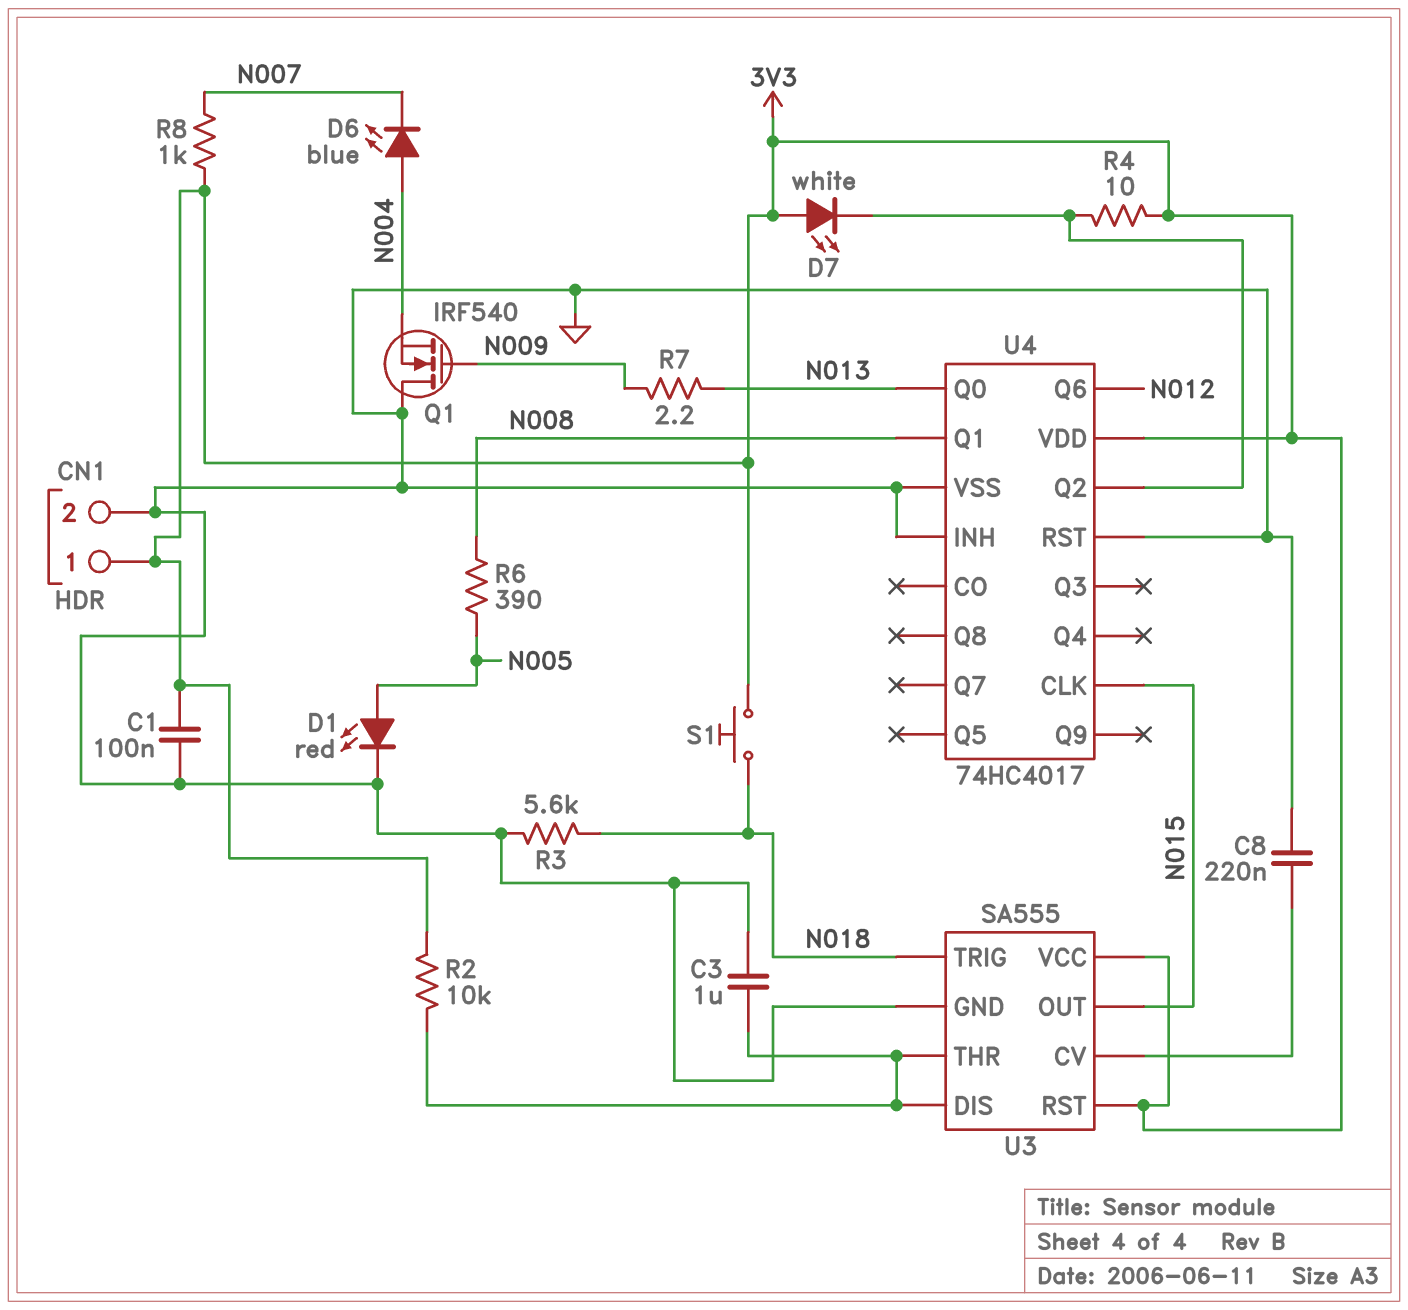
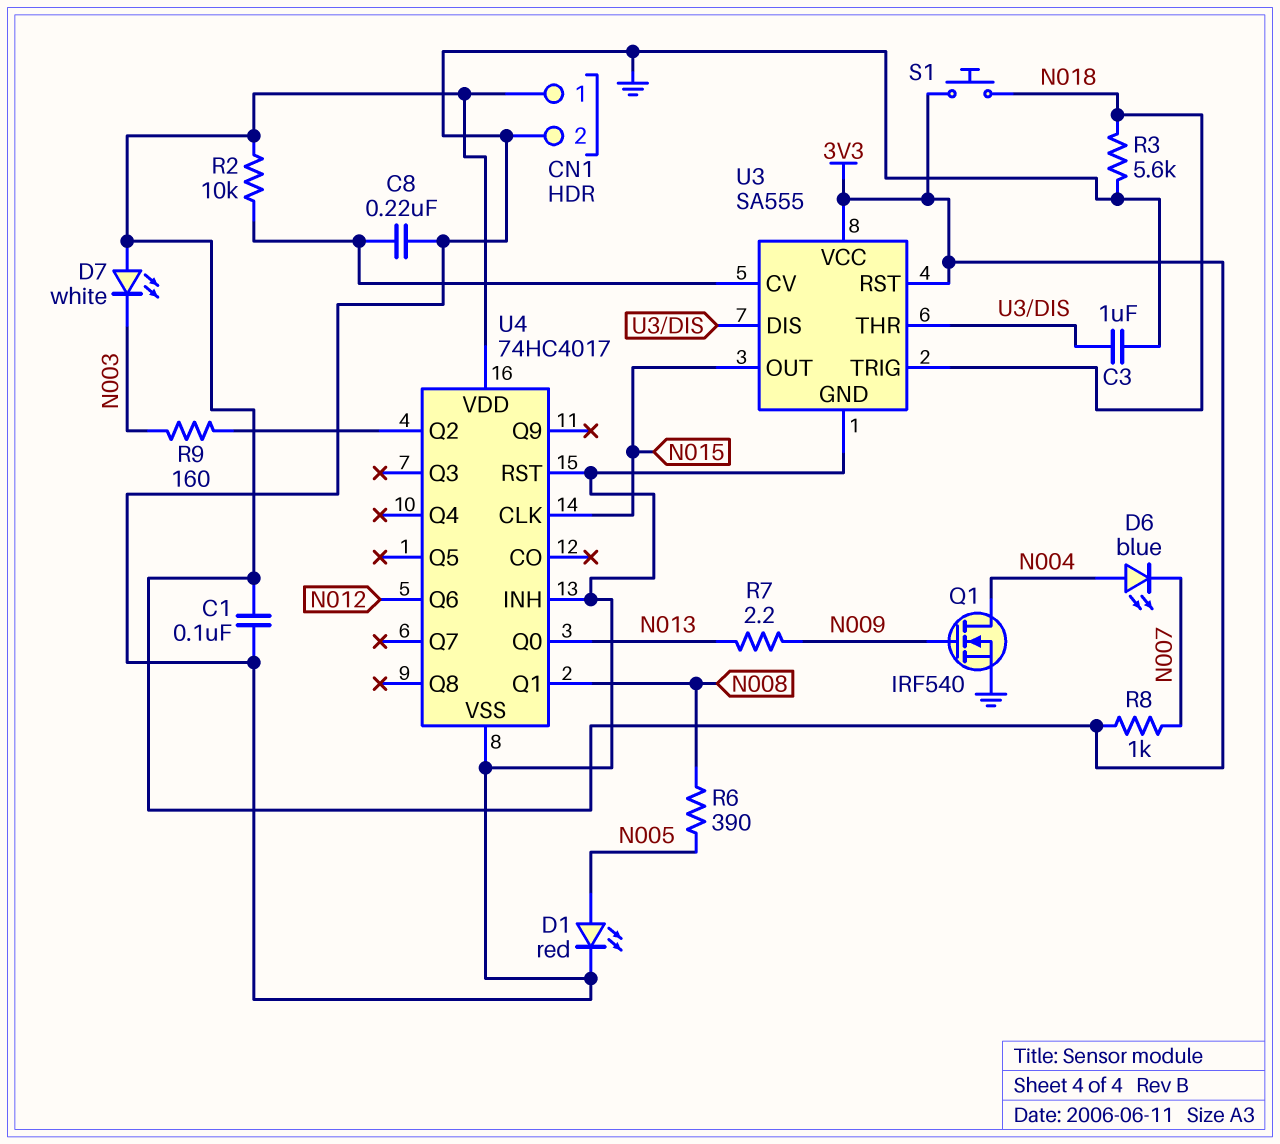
D7: LED white (A 3V3, K U4/Q2) -> LED white (A 3V3, K N003)
Q1: NMOS IRF540 (G N009, D GND, S N004) -> NMOS IRF540 (G N009, D N004, S GND)
R2: 10k (3V3, U3/DIS) -> 10k (3V3, U3/CV)
R4: 10 (3V3, U4/Q2) -> none
R9: none -> 160 (N003, U4/Q2)

